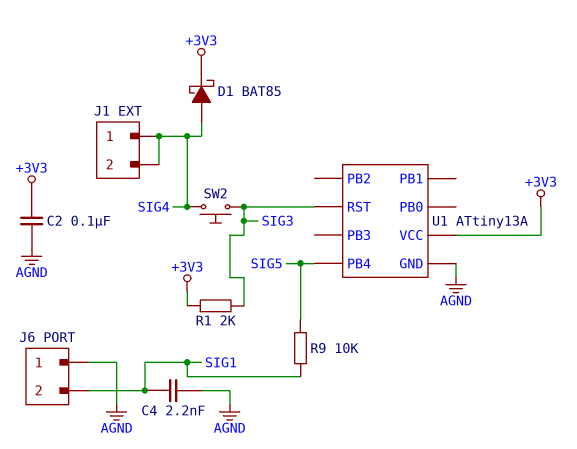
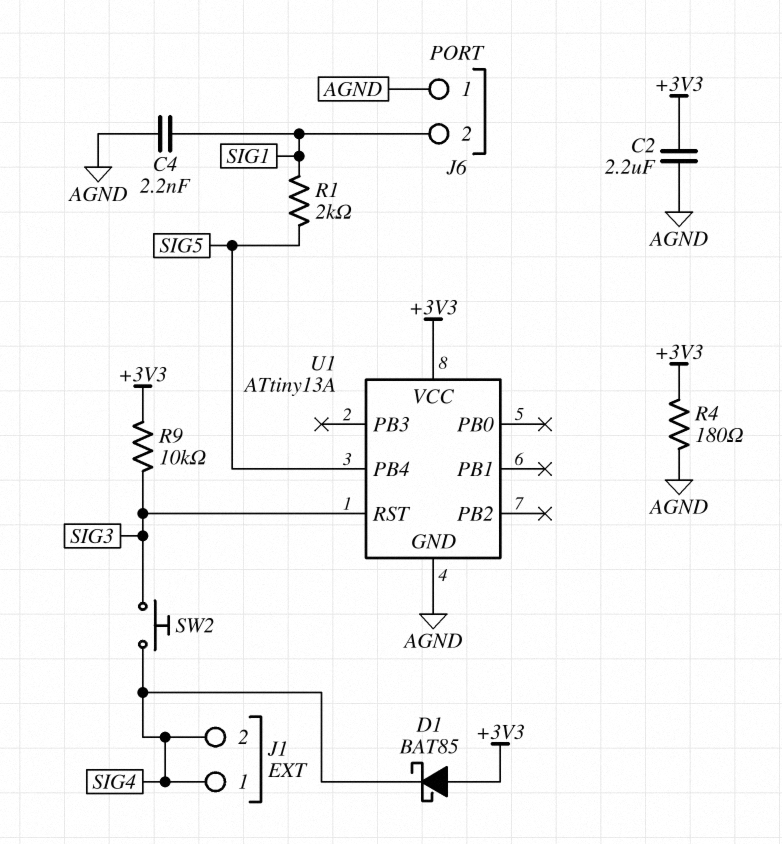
C2: 100nF (+3V3, AGND) -> 2.2uF (+3V3, AGND)
D1: schottky BAT85 (A SIG4, K +3V3) -> schottky BAT85 (A +3V3, K SIG4)
R1: 2k (+3V3, SIG3) -> 2k (SIG1, SIG5)
R4: none -> 180 (+3V3, AGND)
R9: 10k (SIG1, SIG5) -> 10k (+3V3, SIG3)

